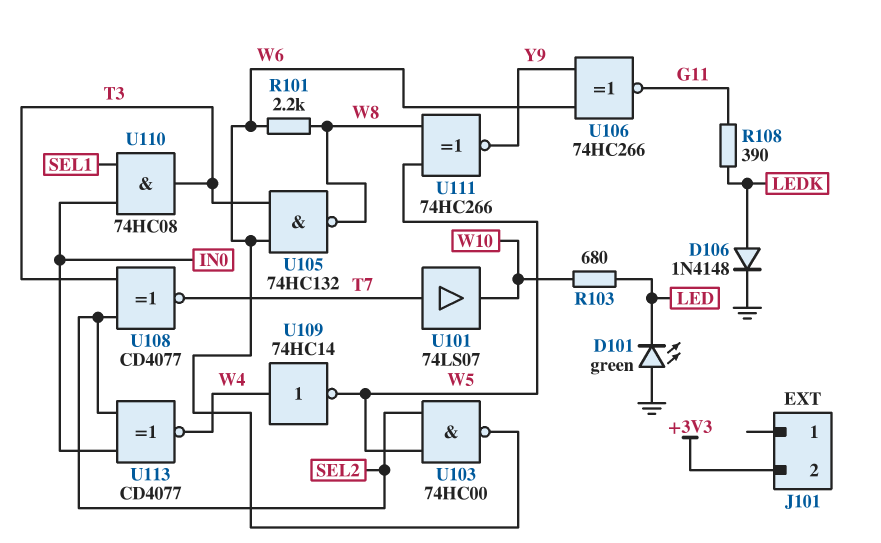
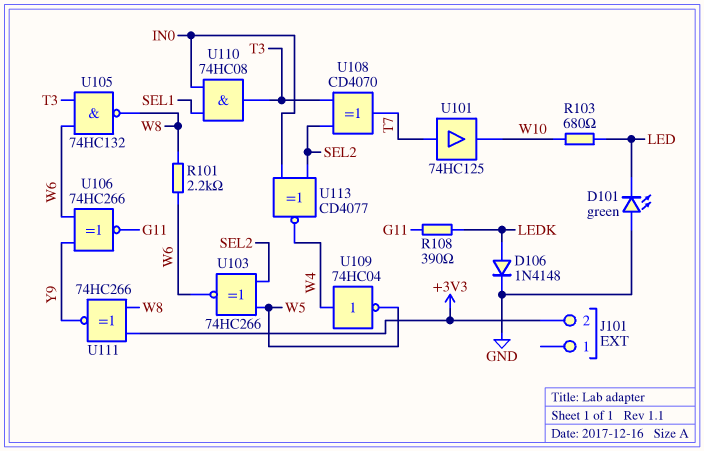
U101: buffer 74LS07 (in T7, out W10) -> buffer 74HC125 (in T7, out W10)
U103: NAND 74HC00 (in SEL2, in W5, out W6) -> XNOR 74HC266 (in SEL2, in W5, out W6)
U108: XNOR CD4077 (in SEL2, in T3, out T7) -> XOR CD4070 (in SEL2, in T3, out T7)
U109: NOT 74HC14 (in W4, out W5) -> NOT 74HC04 (in W4, out W5)
U111: XNOR 74HC266 (in W5, in W8, out Y9) -> XNOR 74HC266 (in +3V3, in W8, out Y9)

